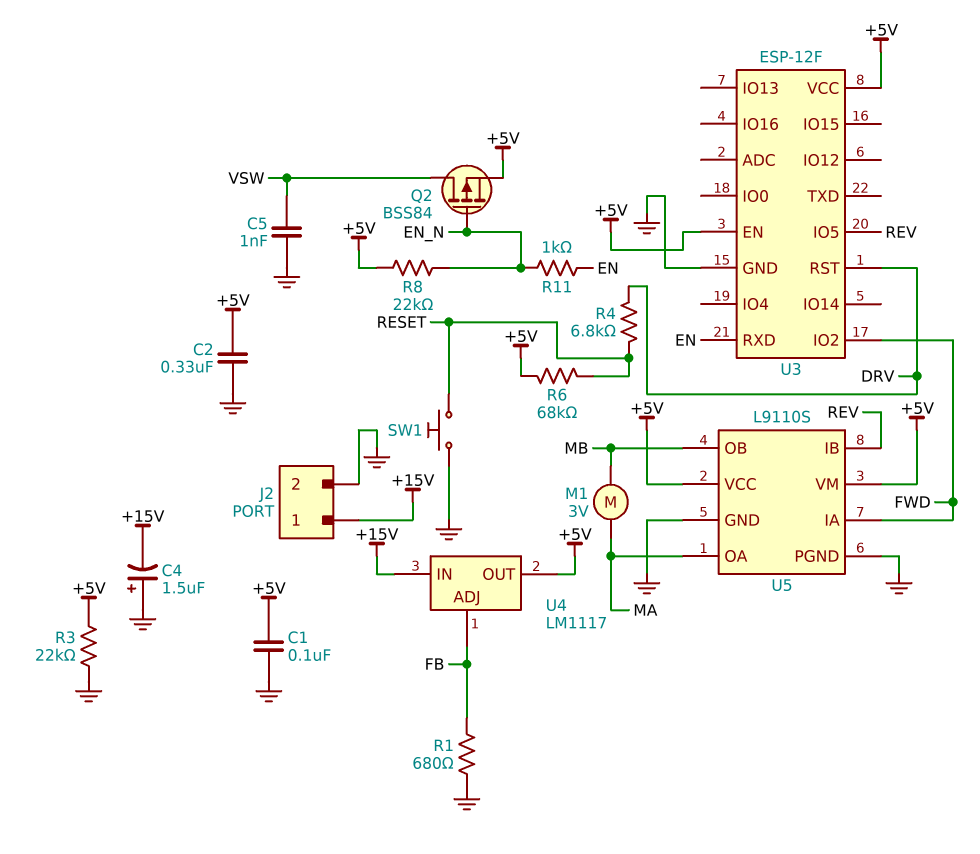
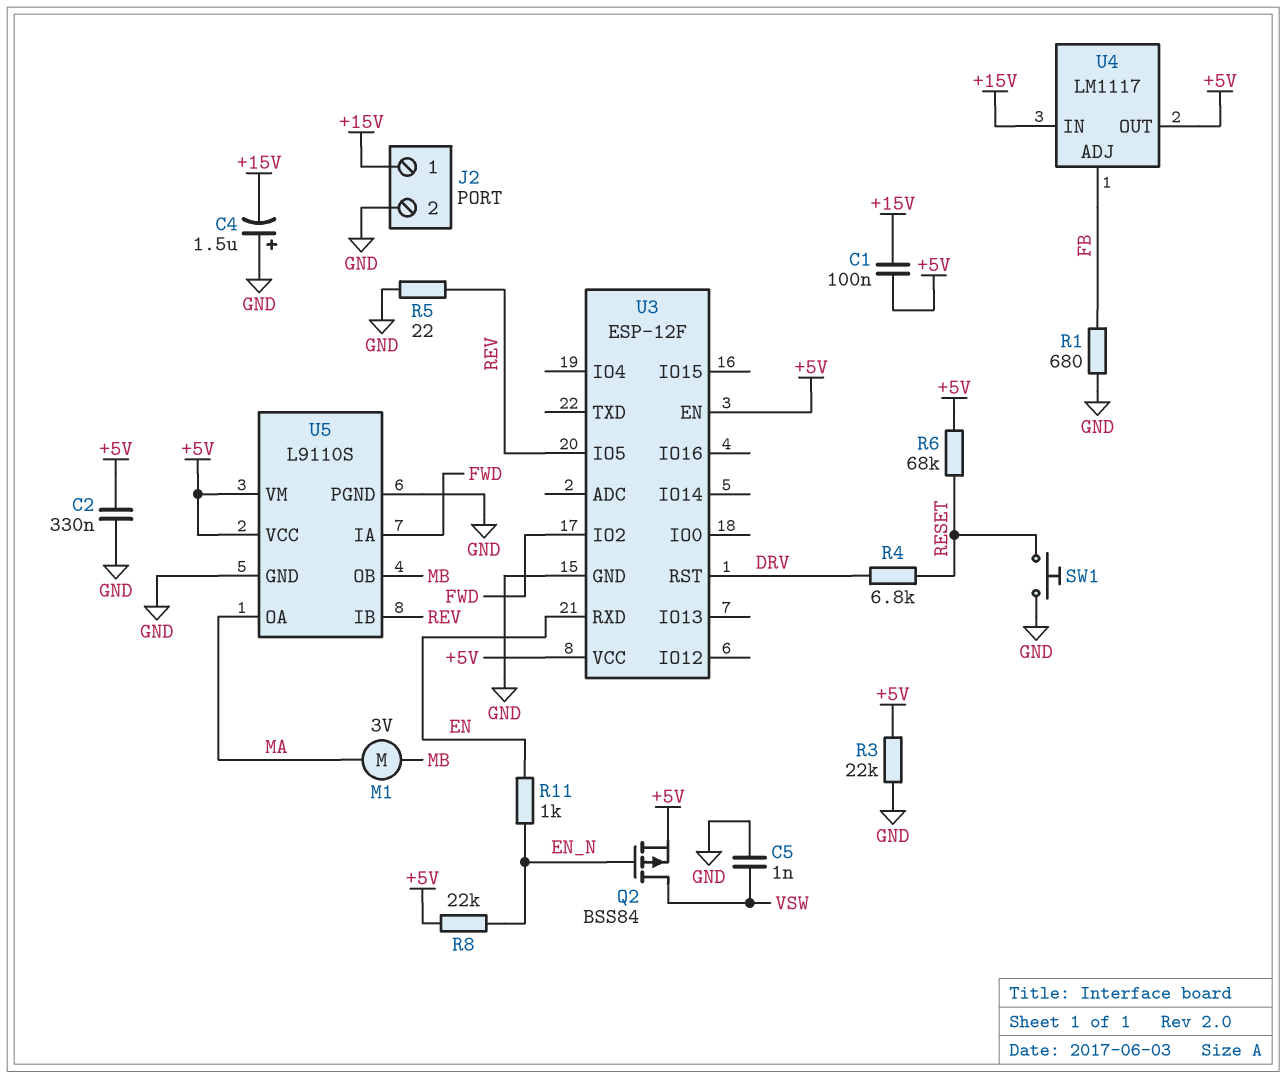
C1: 100nF (+5V, GND) -> 100nF (+5V, +15V)
R5: none -> 22 (GND, REV)

